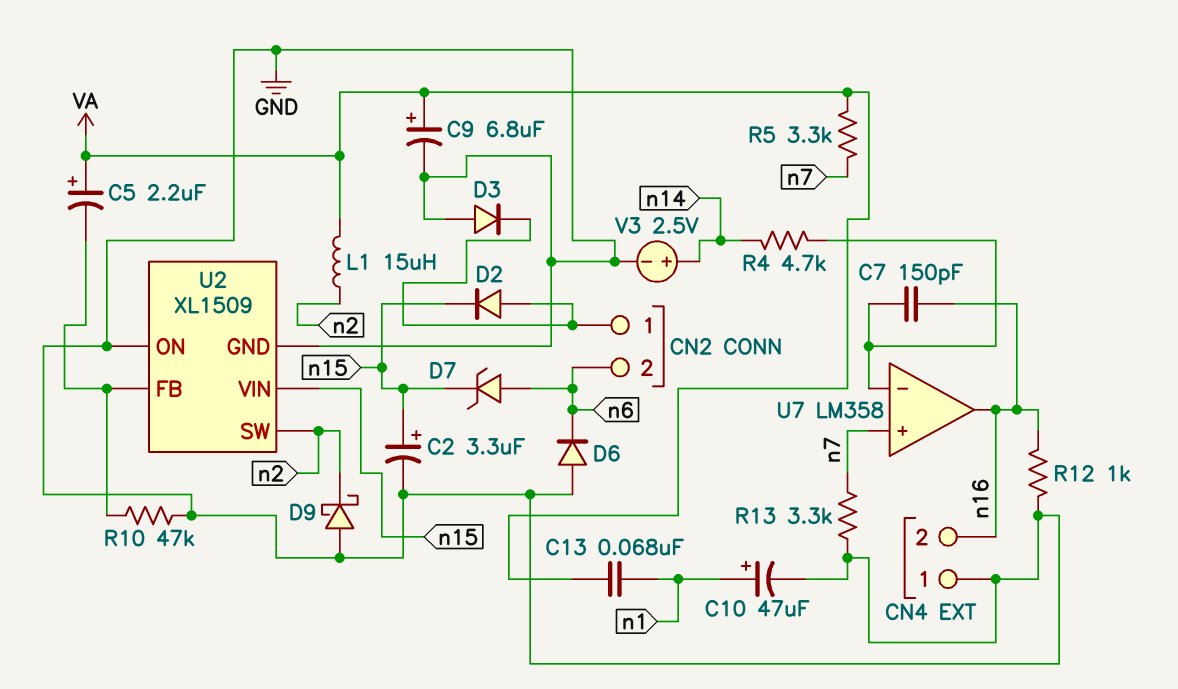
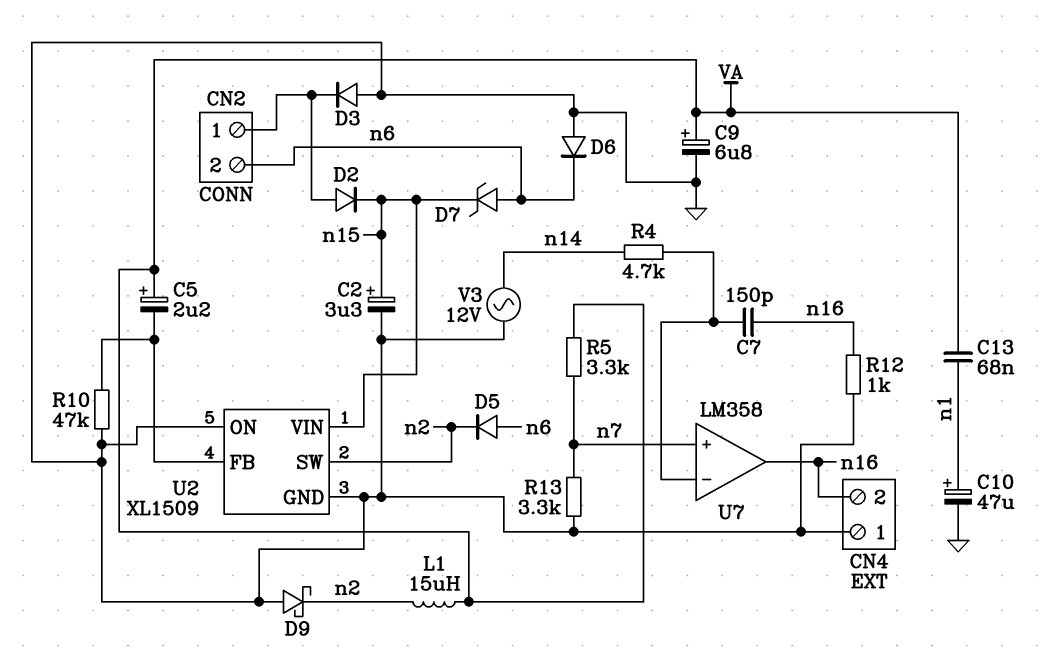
D5: none -> diode (A n6, K n2)
V3: 2.5V (plus n14, minus GND) -> AC 12V (GND, n14)

